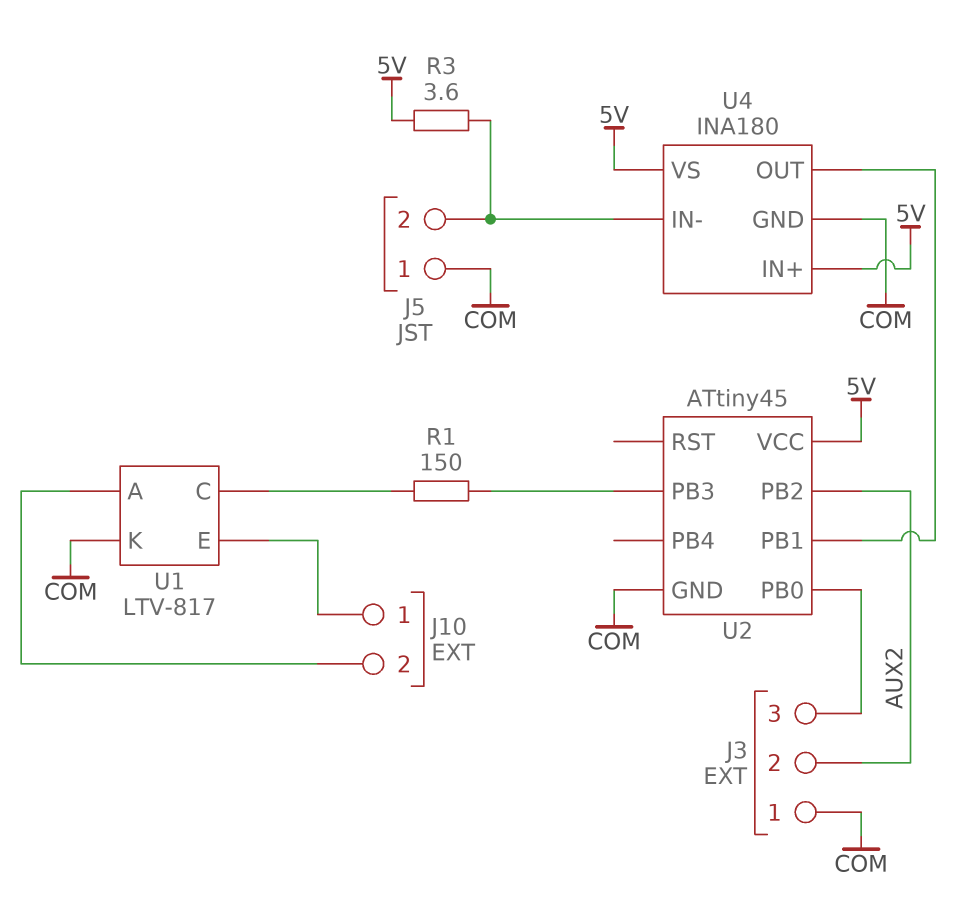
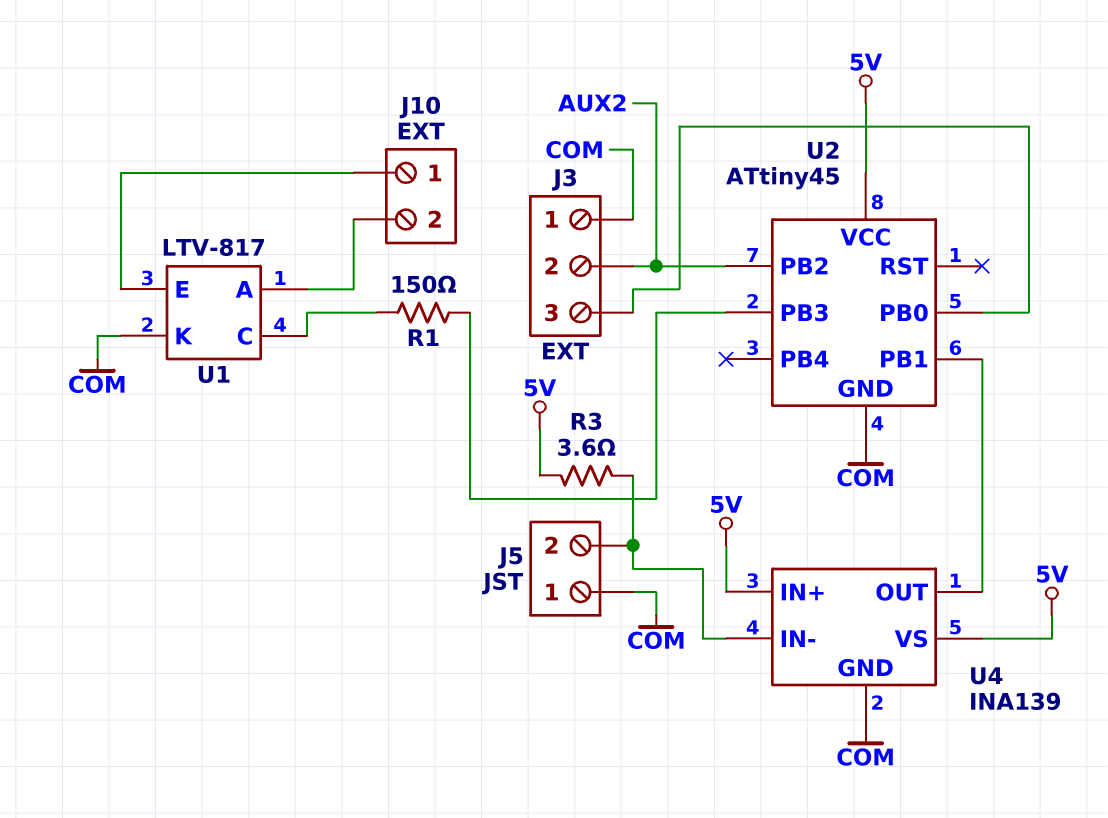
U4: INA180 -> INA139

